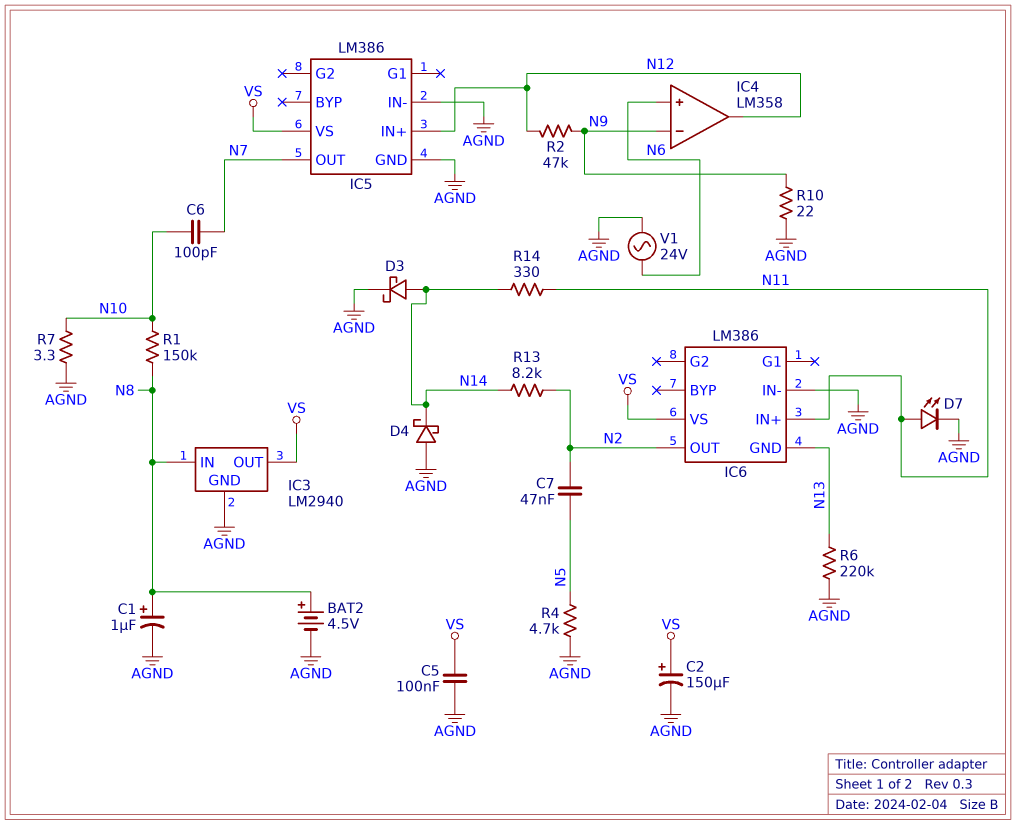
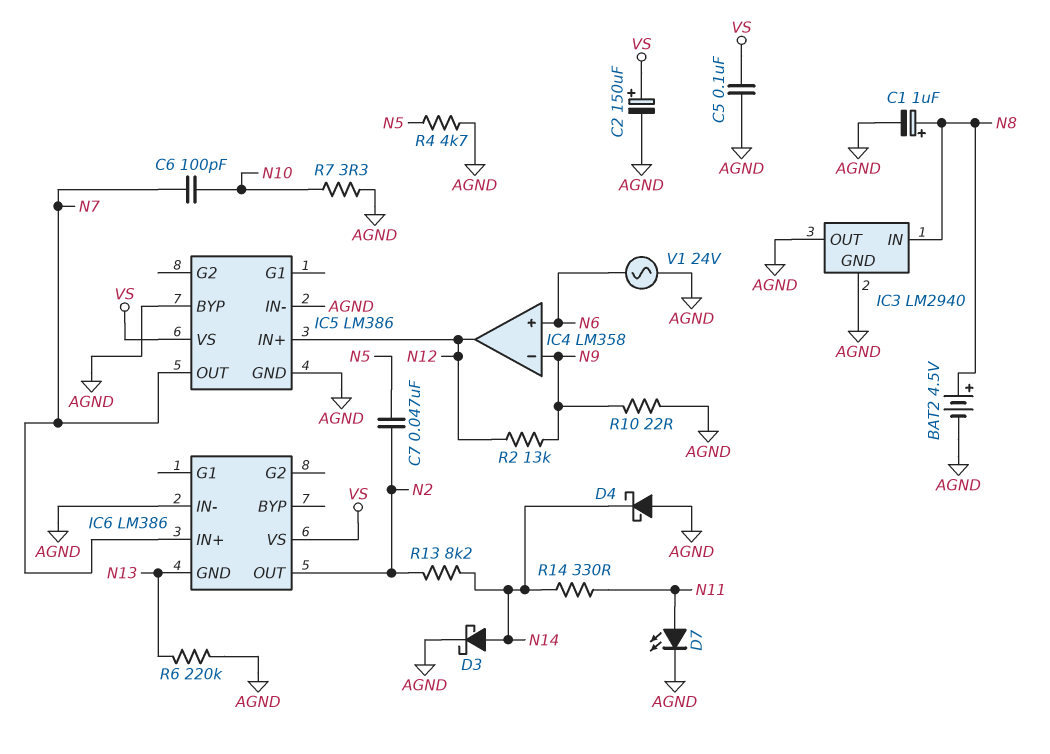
IC3 pin OUT: VS -> AGND
IC5 pin BYP: none -> AGND
IC6 pin IN+: N11 -> N7
R1: 150k (N8, N10) -> none
R2: 47k (N9, N12) -> 13k (N9, N12)

